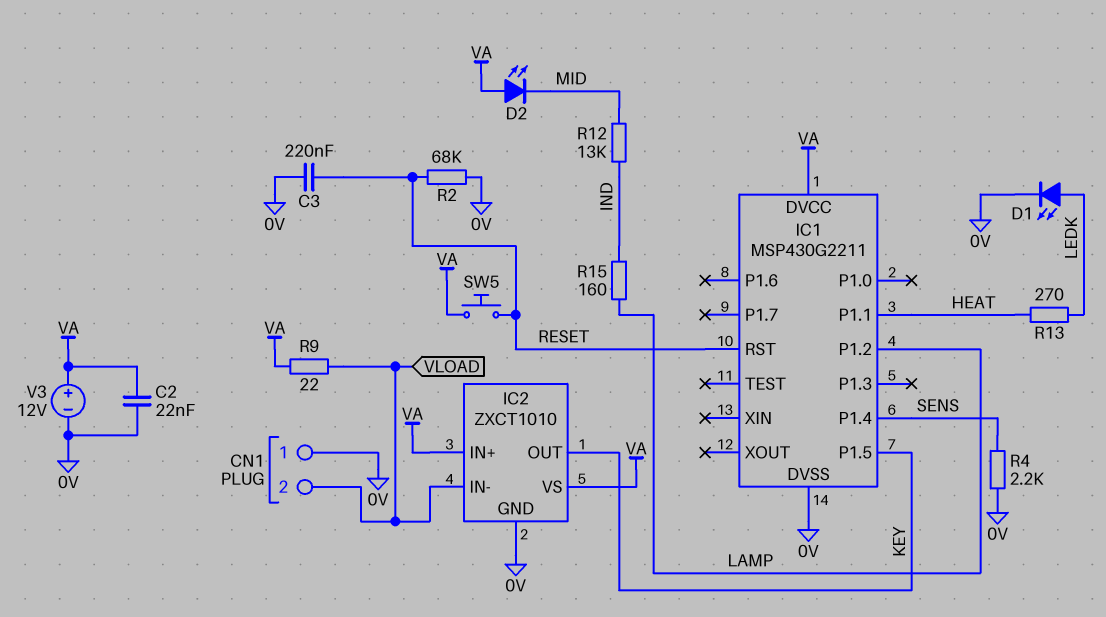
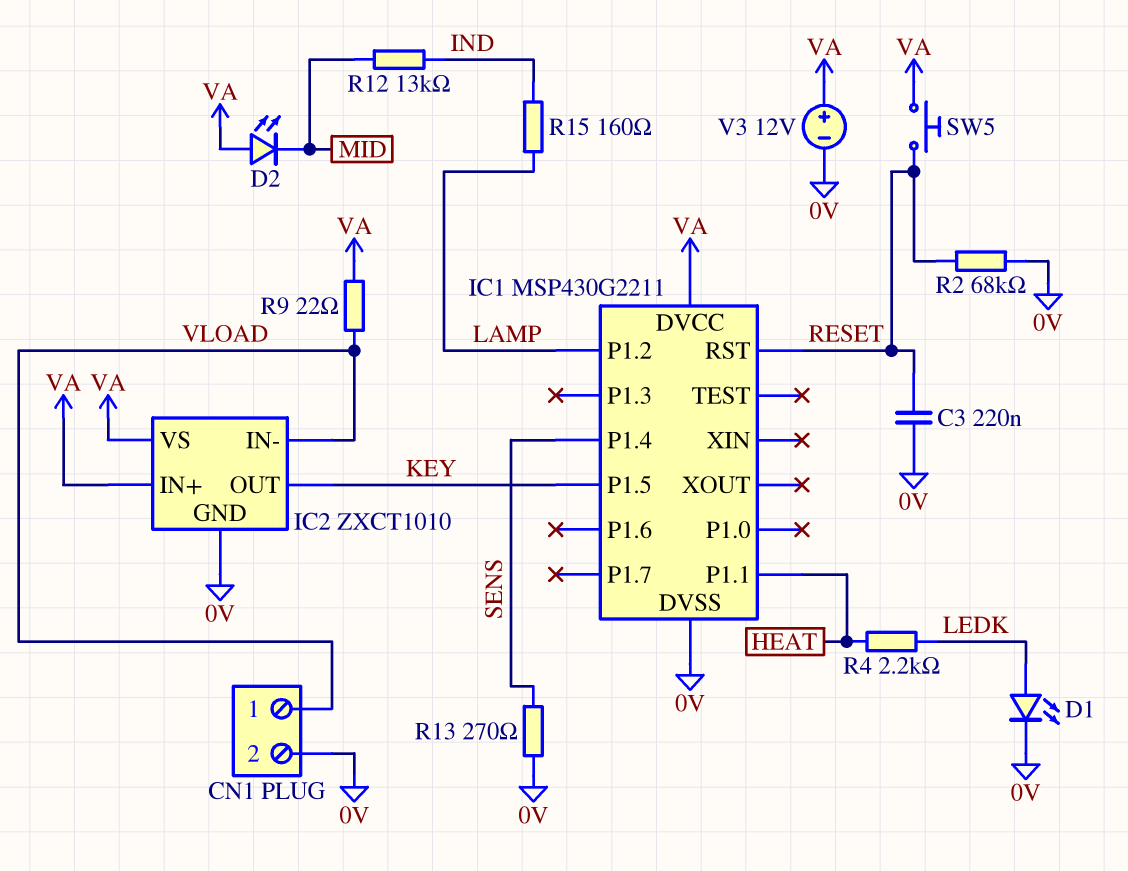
C2: 22nF (0V, VA) -> none
CN1 pin 1: 0V -> VLOAD
CN1 pin 2: VLOAD -> 0V
R4: 2.2k (0V, SENS) -> 2.2k (HEAT, LEDK)
R13: 270 (HEAT, LEDK) -> 270 (0V, SENS)

